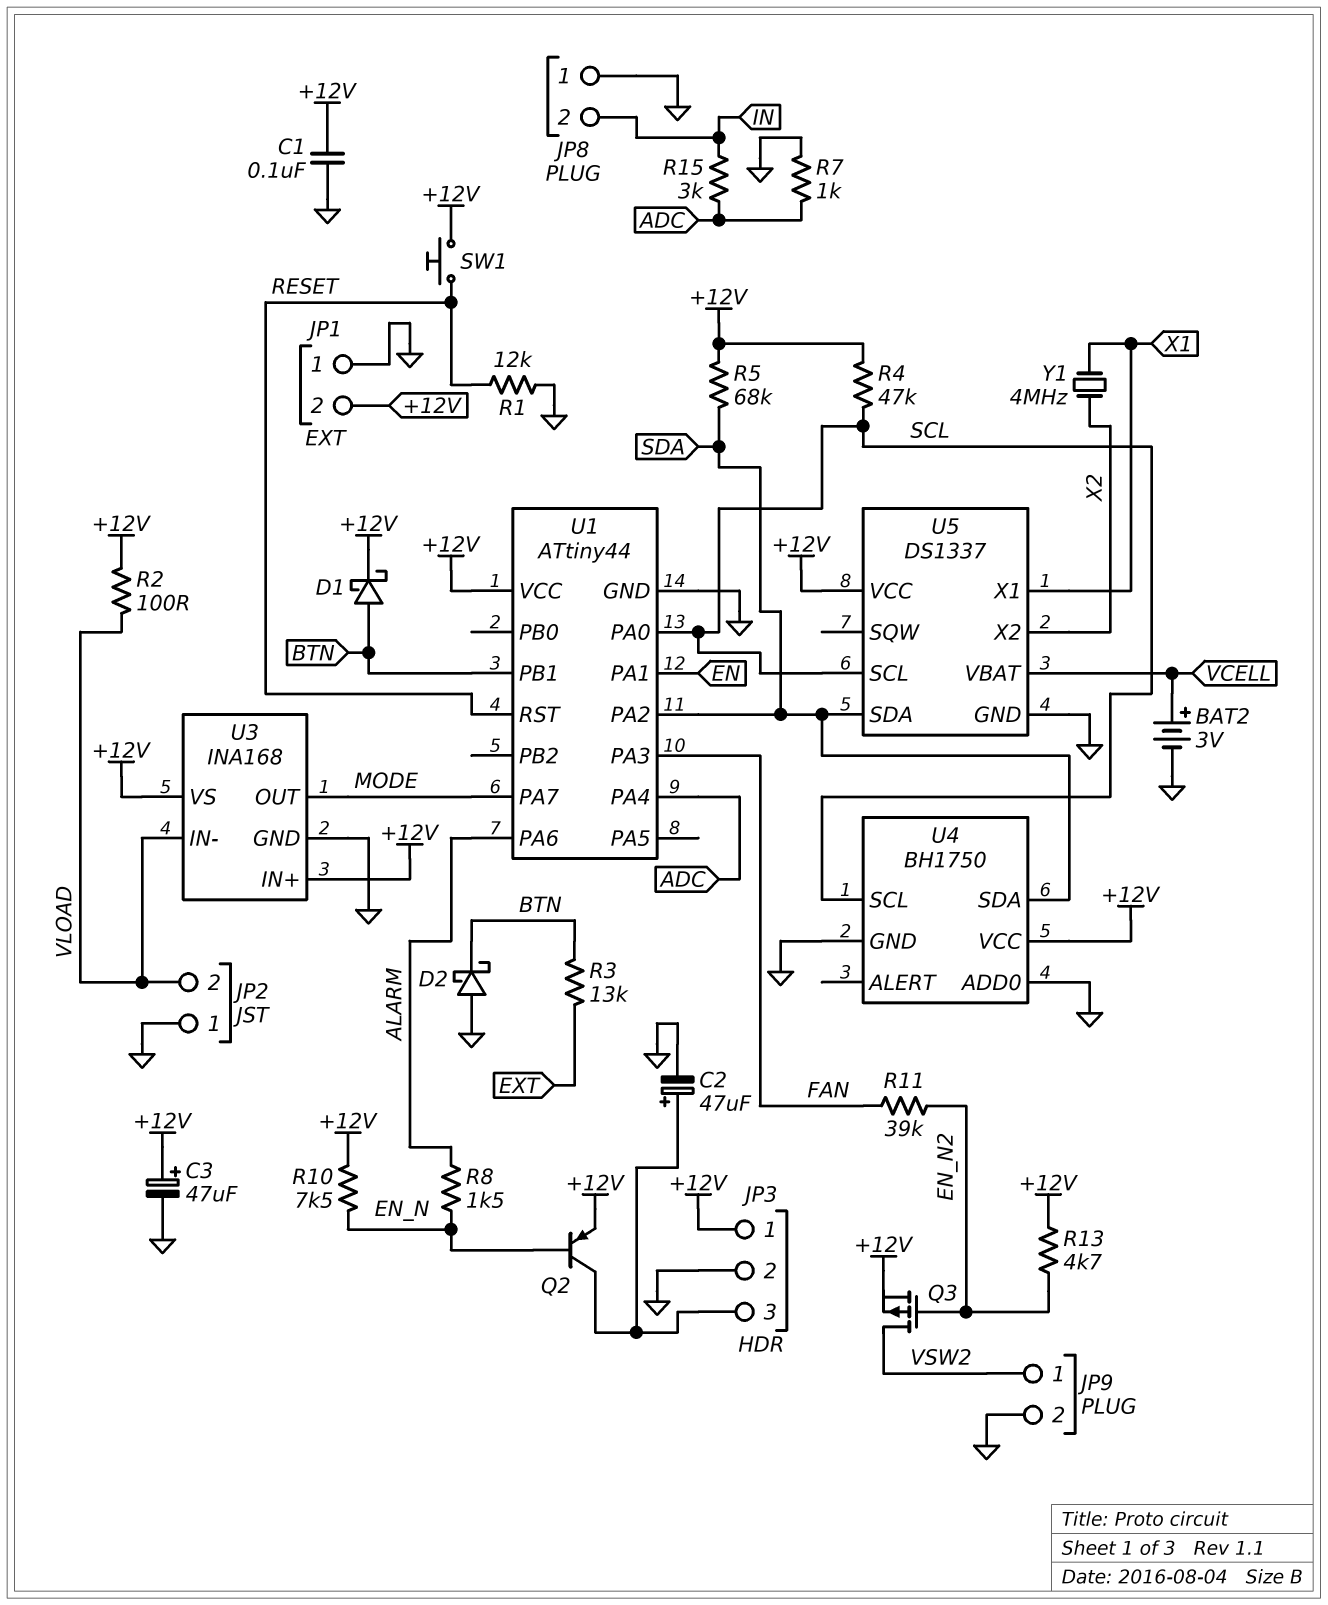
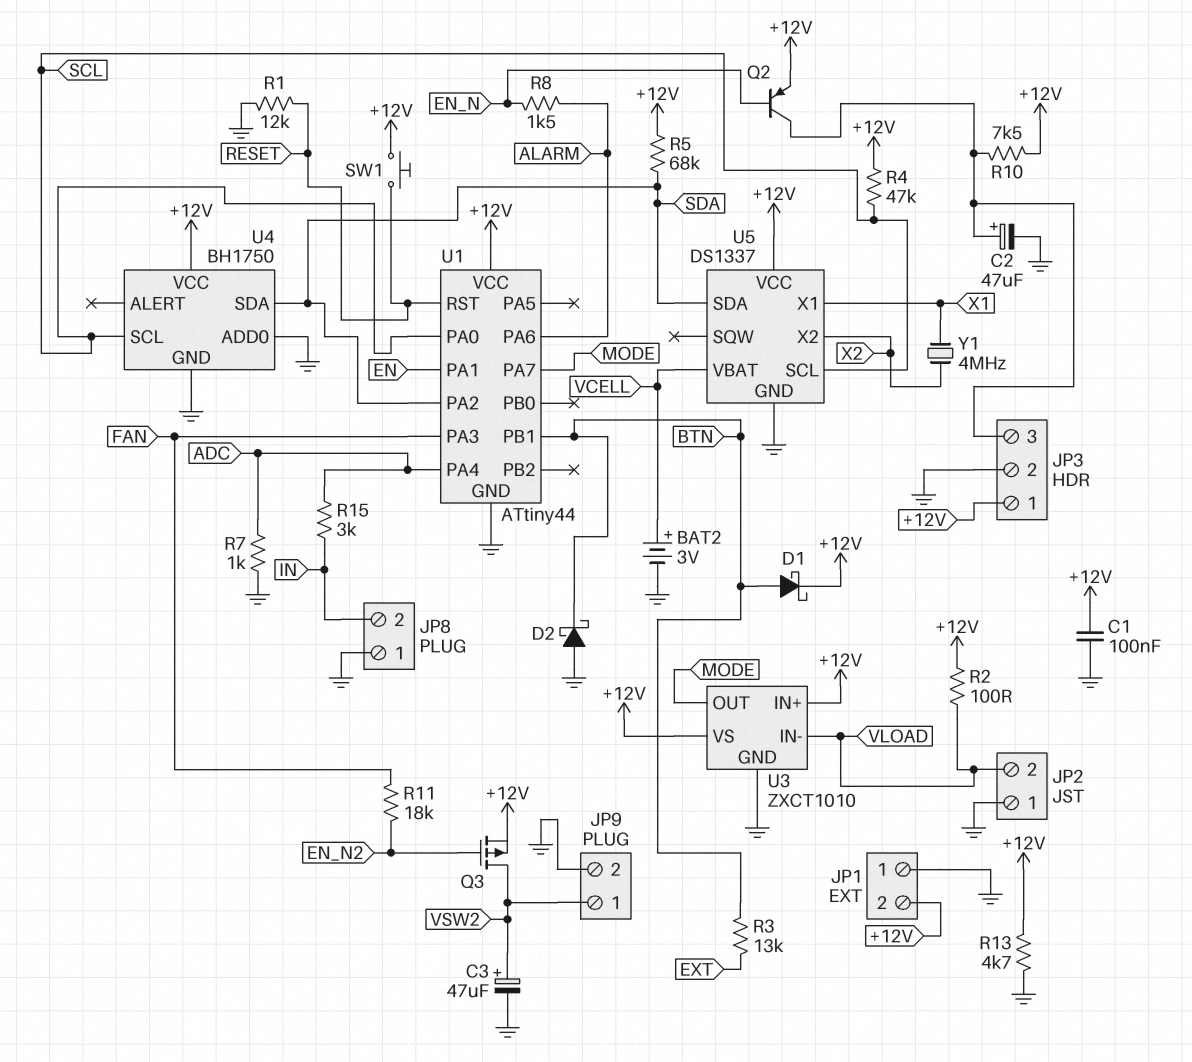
C3: 47uF (plus +12V, minus GND) -> 47uF (plus VSW2, minus GND)
R10: 7.5k (+12V, EN_N) -> 7.5k (+12V, JP3/3)
R11: 39k (EN_N2, FAN) -> 18k (EN_N2, FAN)
R13: 4.7k (+12V, EN_N2) -> 4.7k (+12V, GND)
U3: INA168 -> ZXCT1010

